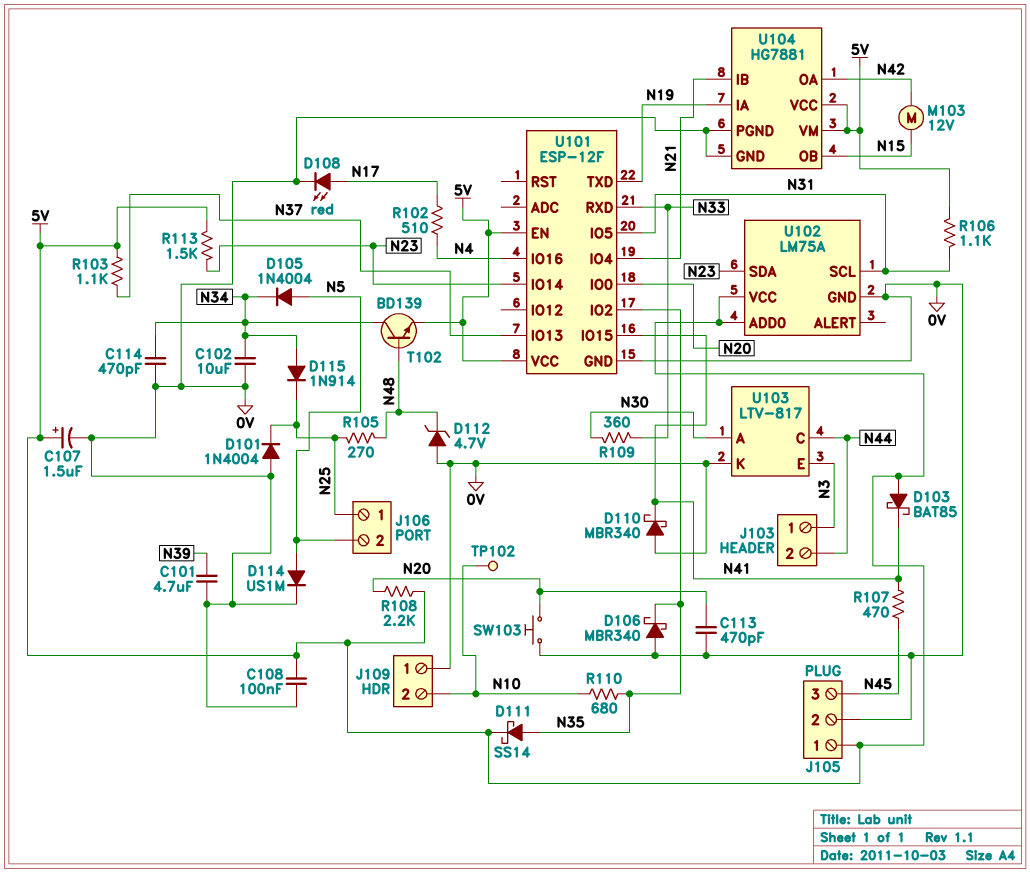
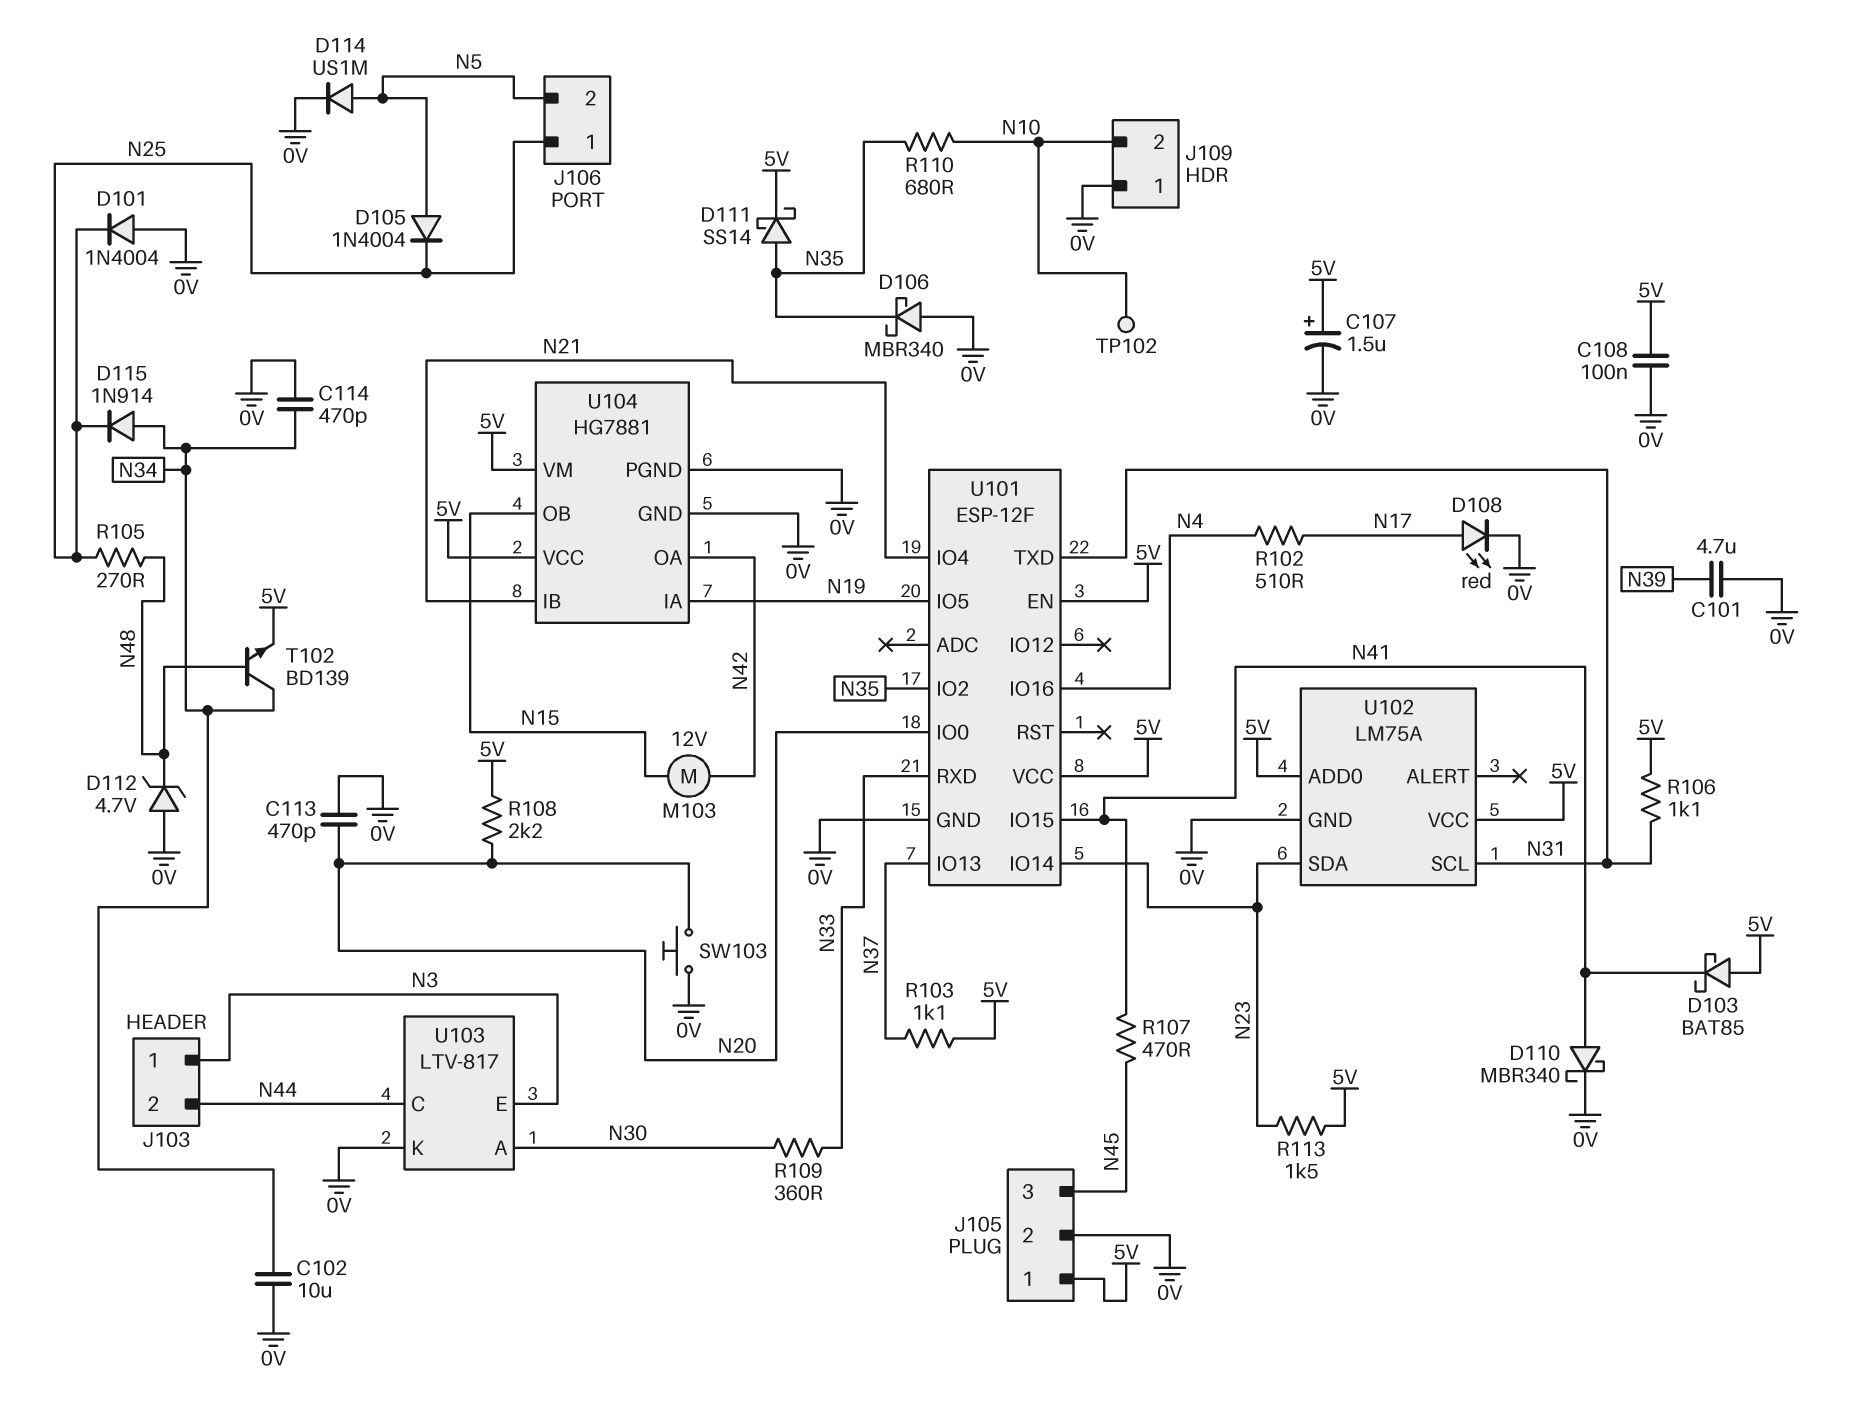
D105: diode 1N4004 (A N5, K N34) -> diode 1N4004 (A N5, K N25)
D110: schottky MBR340 (A 0V, K N41) -> schottky MBR340 (A N41, K 0V)
U101 pin IO5: N31 -> N19
U101 pin TXD: N19 -> N31

